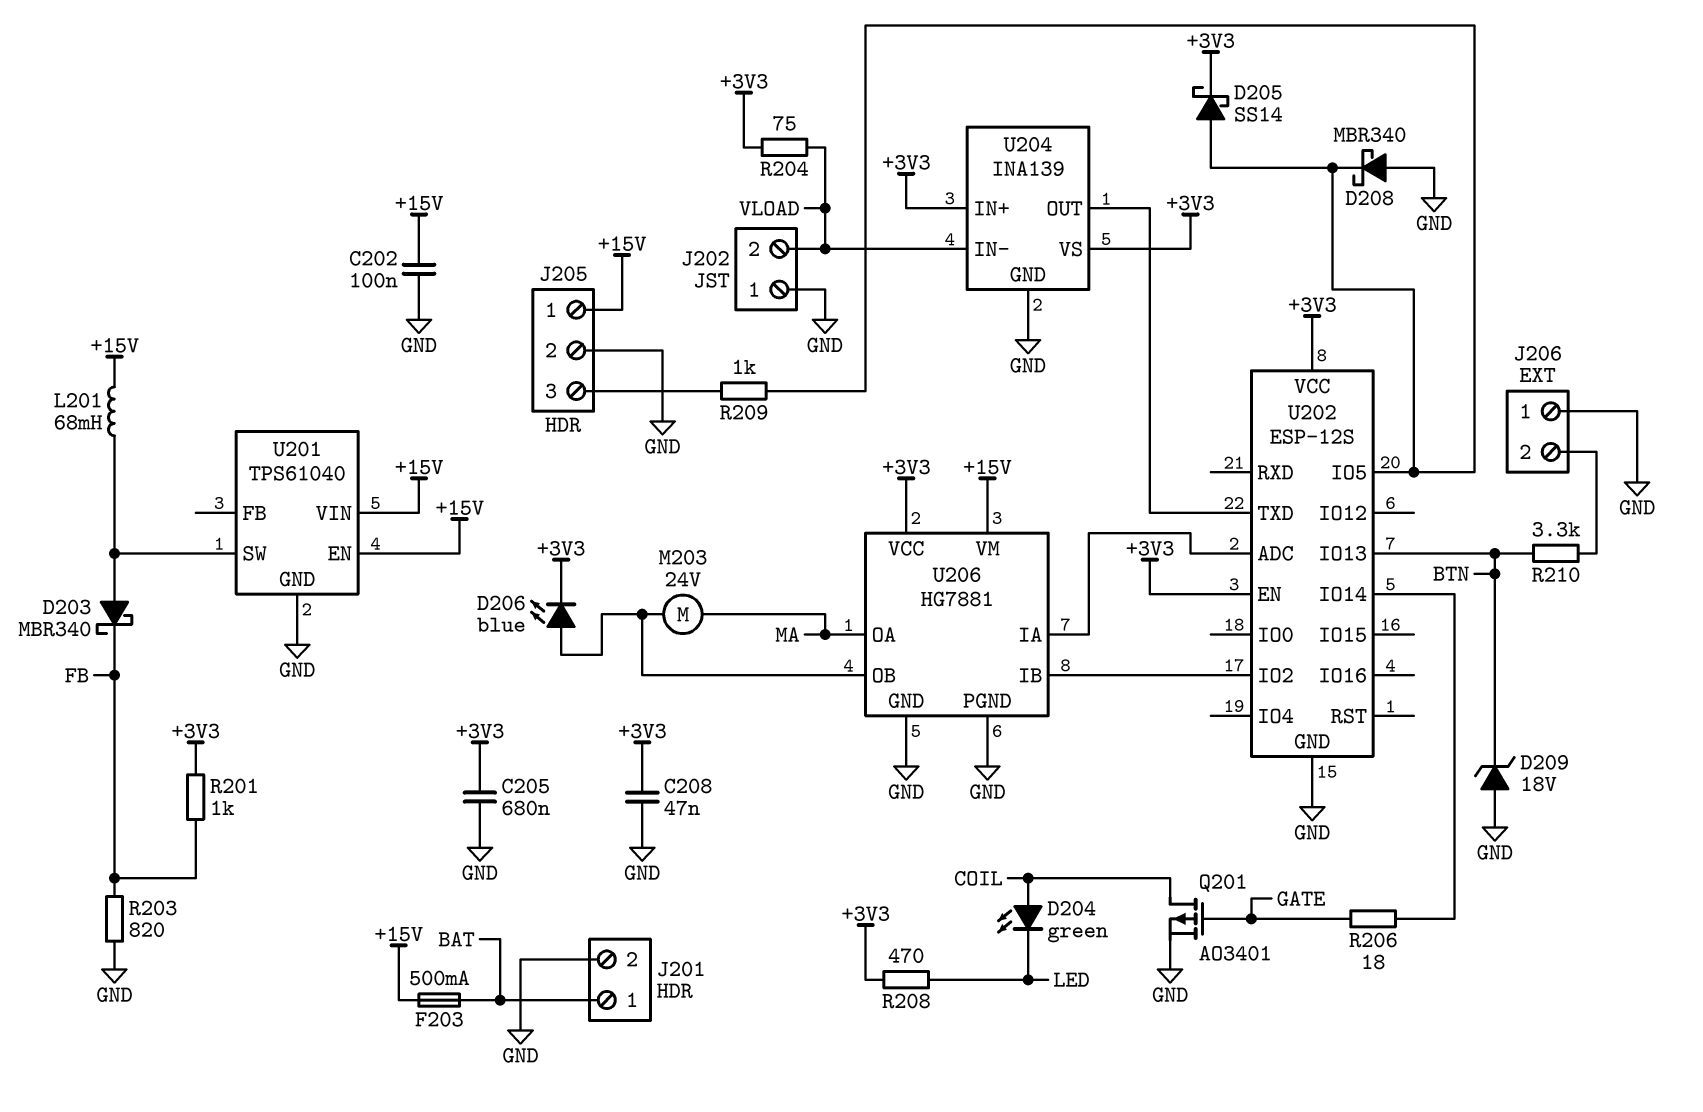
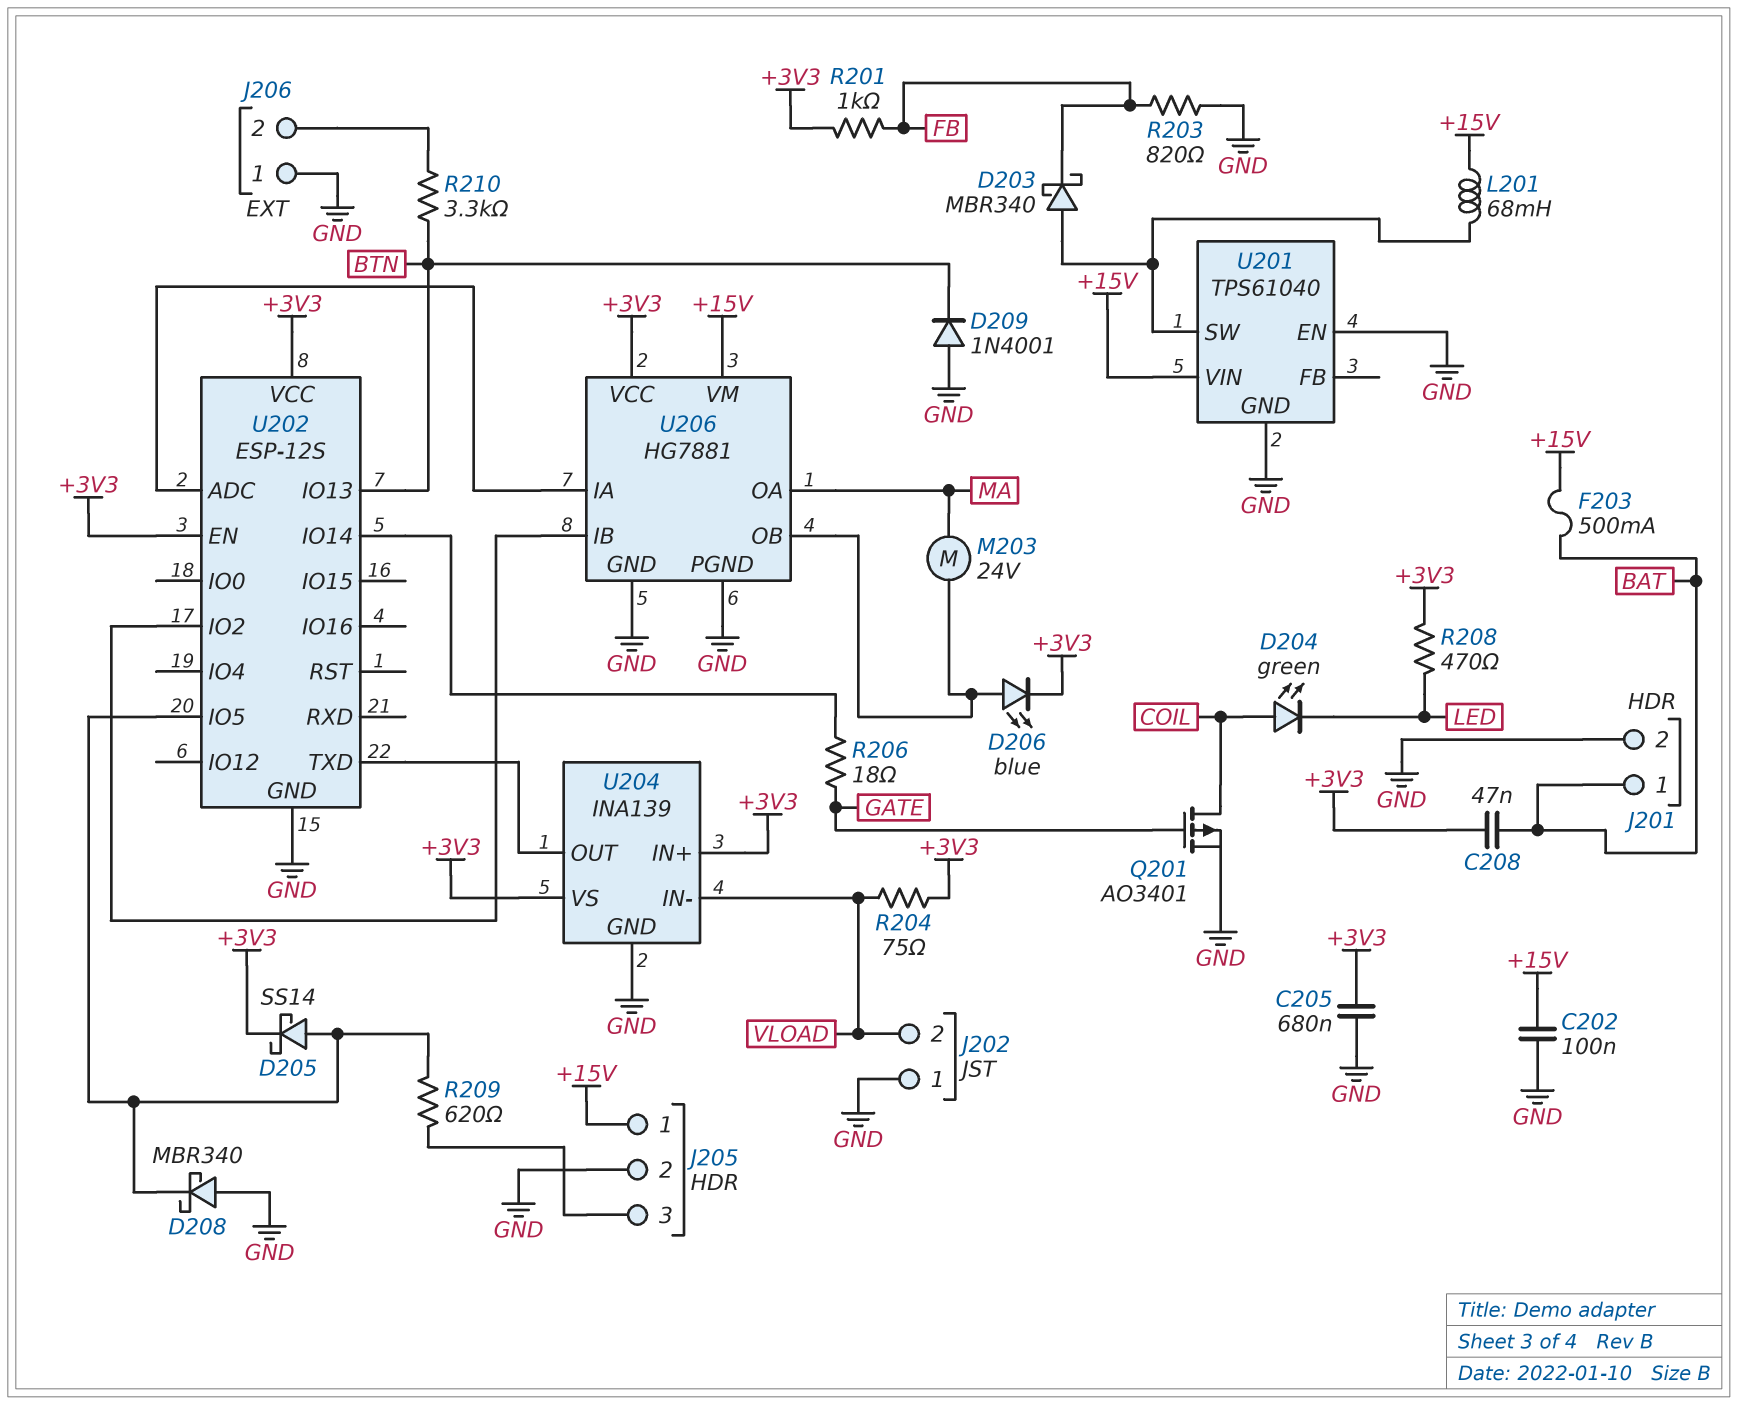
C208: 47nF (+3V3, GND) -> 47nF (+3V3, BAT)
D209: zener 18V (A GND, K BTN) -> diode 1N4001 (A GND, K BTN)
R209: 1k (J205/3, U202/IO5) -> 620 (J205/3, U202/IO5)
U201 pin EN: +15V -> GND

